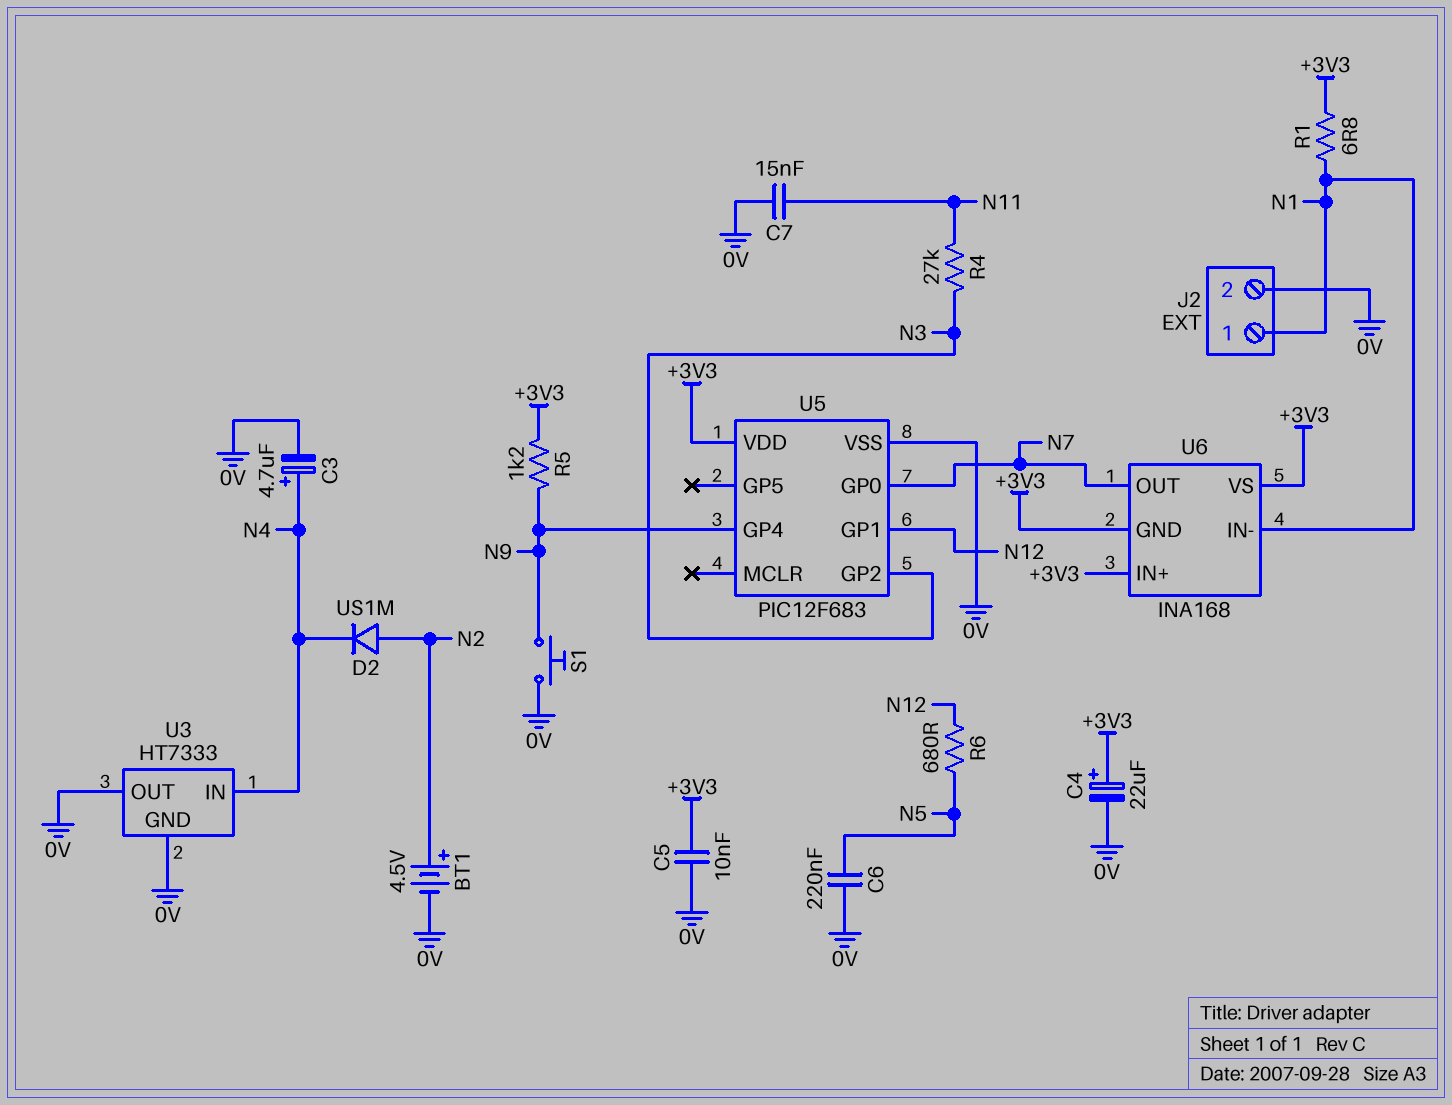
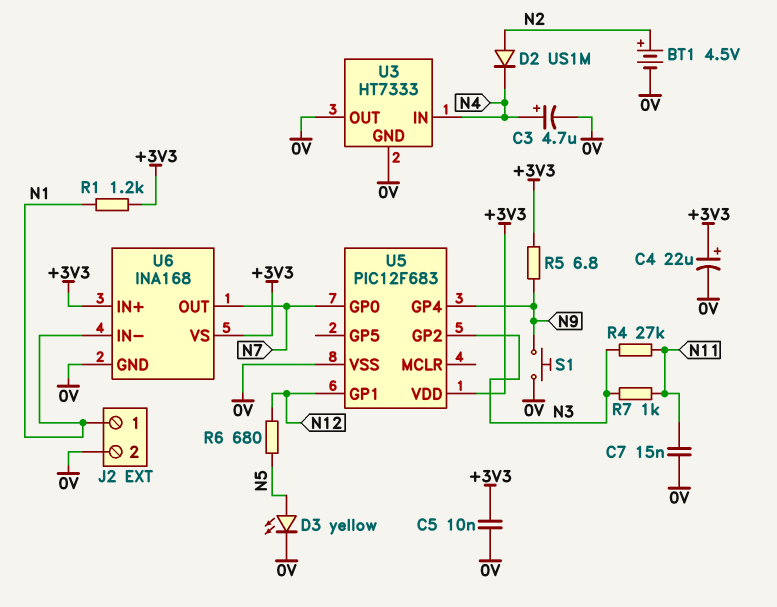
C6: 220nF (0V, N5) -> none
D3: none -> LED yellow (A N5, K 0V)
R1: 6.8 (+3V3, N1) -> 1.2k (+3V3, N1)
R5: 1.2k (+3V3, N9) -> 6.8 (+3V3, N9)
R7: none -> 1k (N3, N11)
U6 pin GND: +3V3 -> 0V

